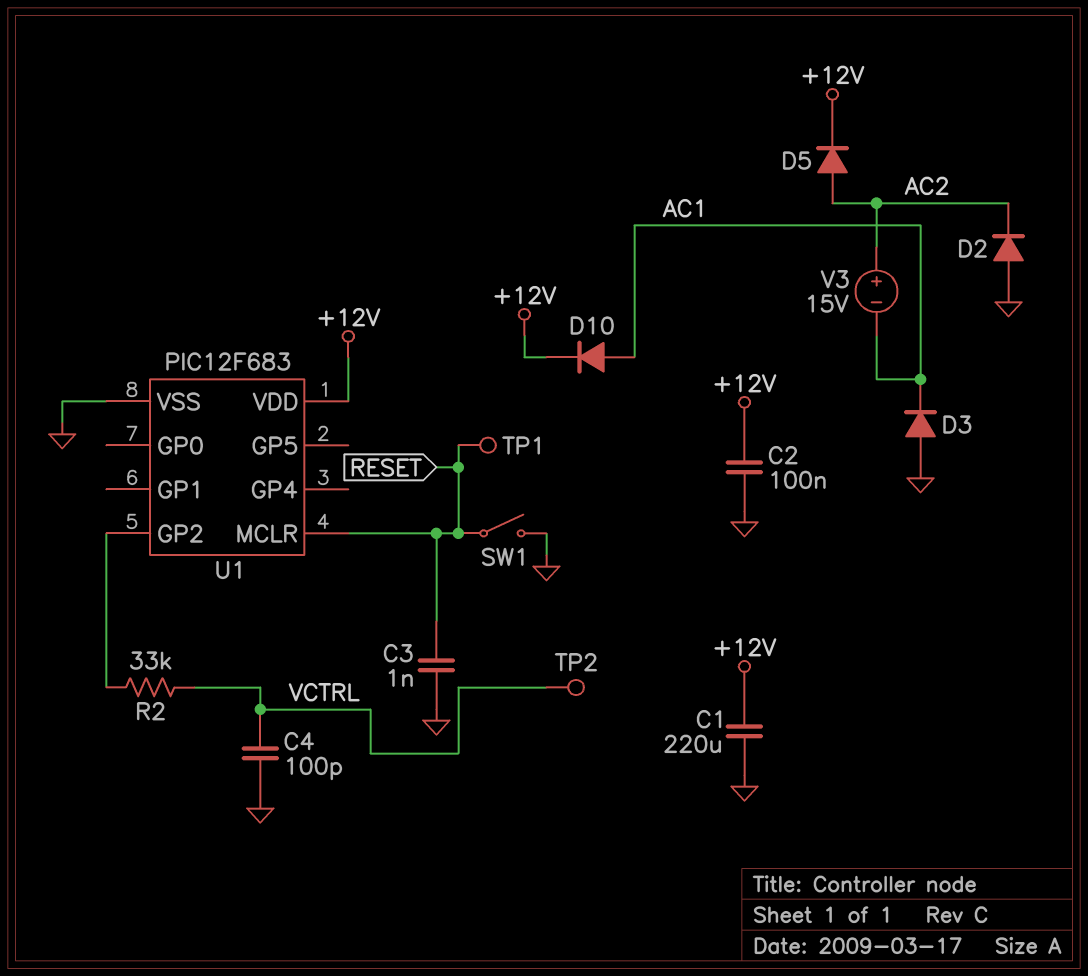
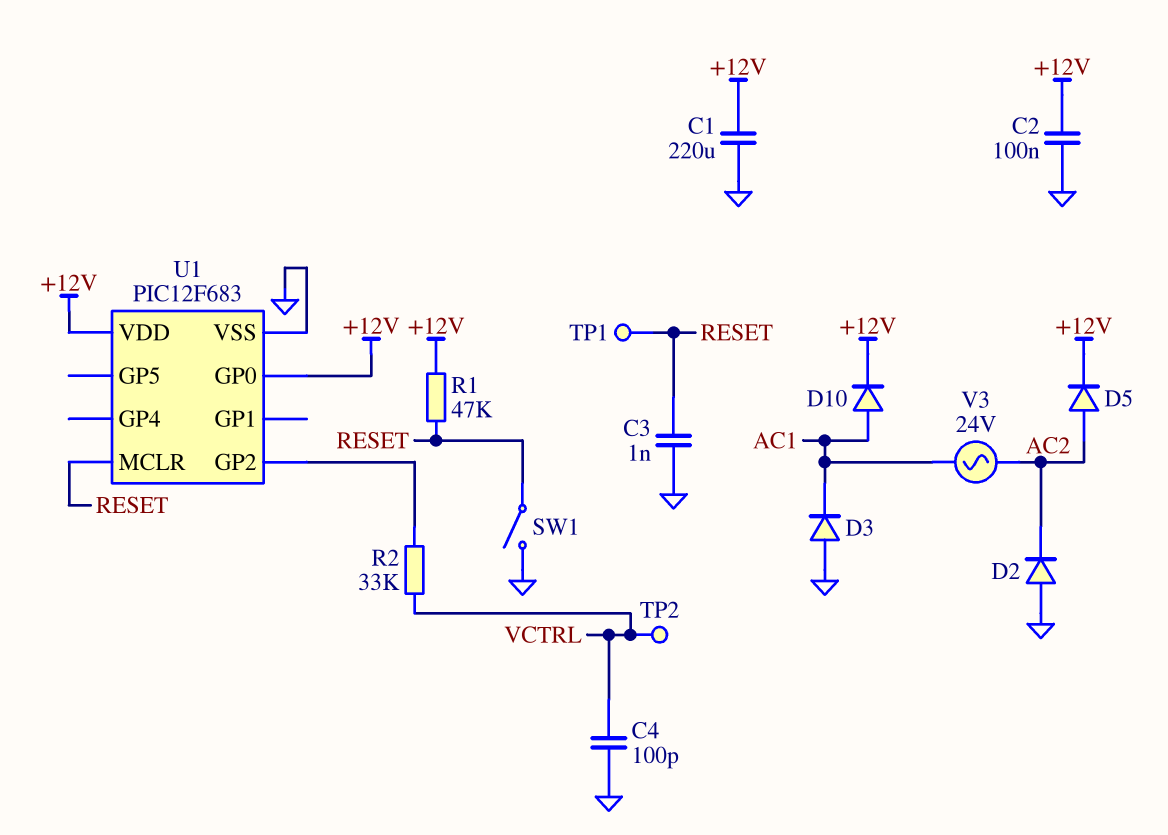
R1: none -> 47k (+12V, RESET)
U1 pin GP0: none -> +12V
V3: 15V (plus AC2, minus AC1) -> AC 24V (AC1, AC2)

